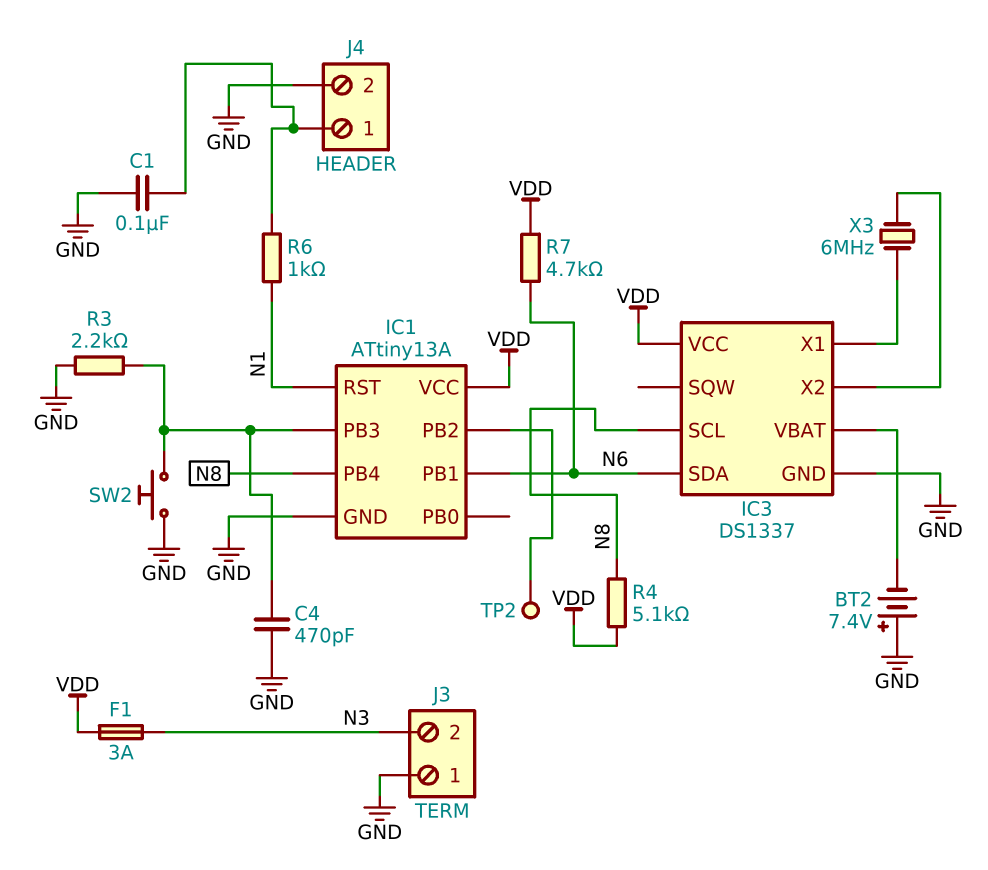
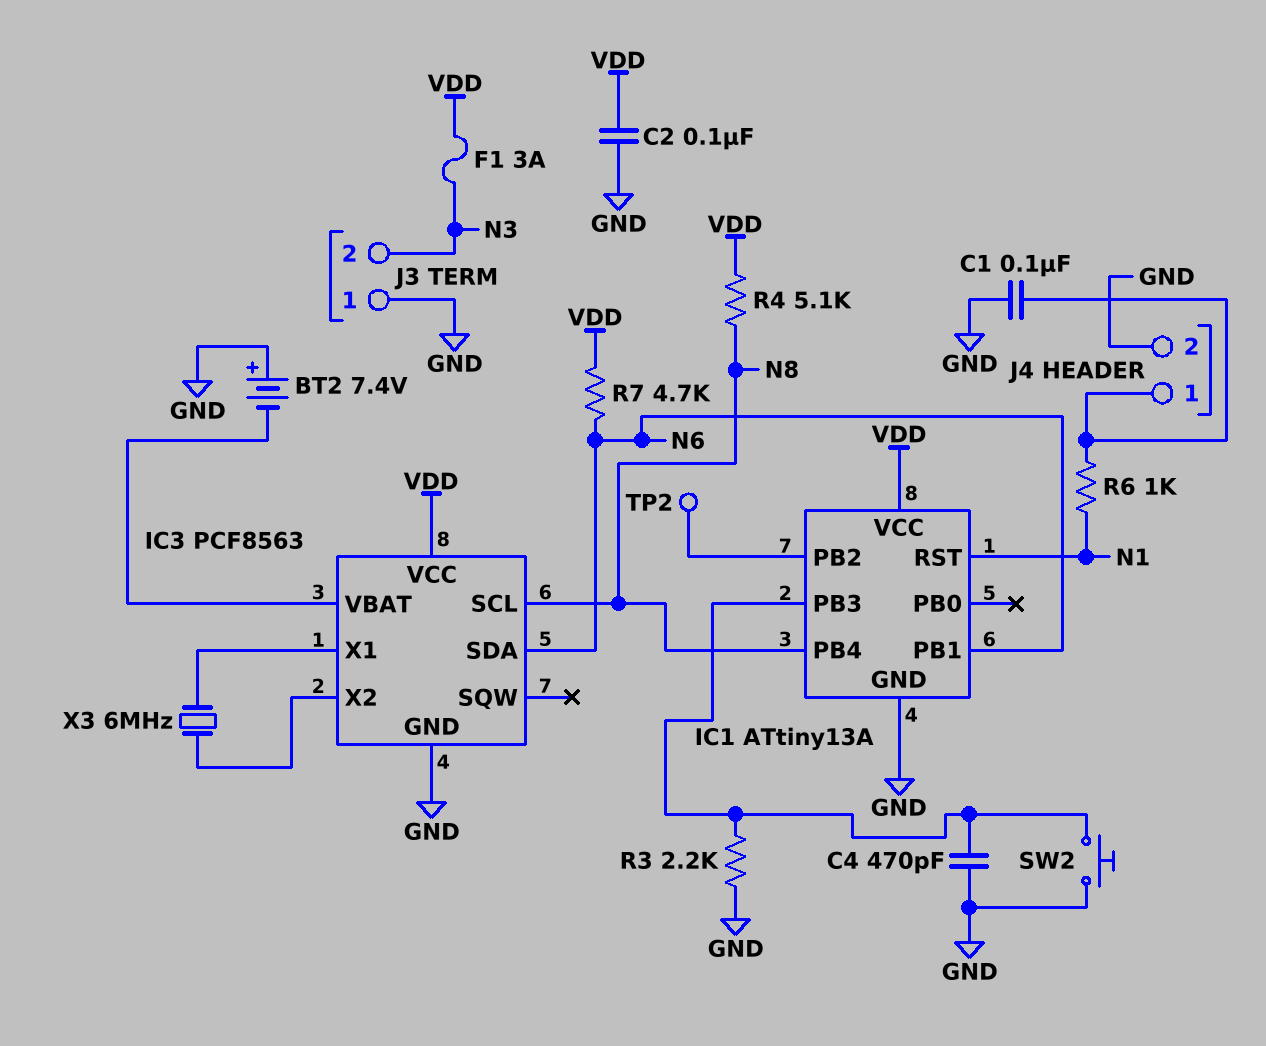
C2: none -> 100nF (GND, VDD)
IC3: DS1337 -> PCF8563

